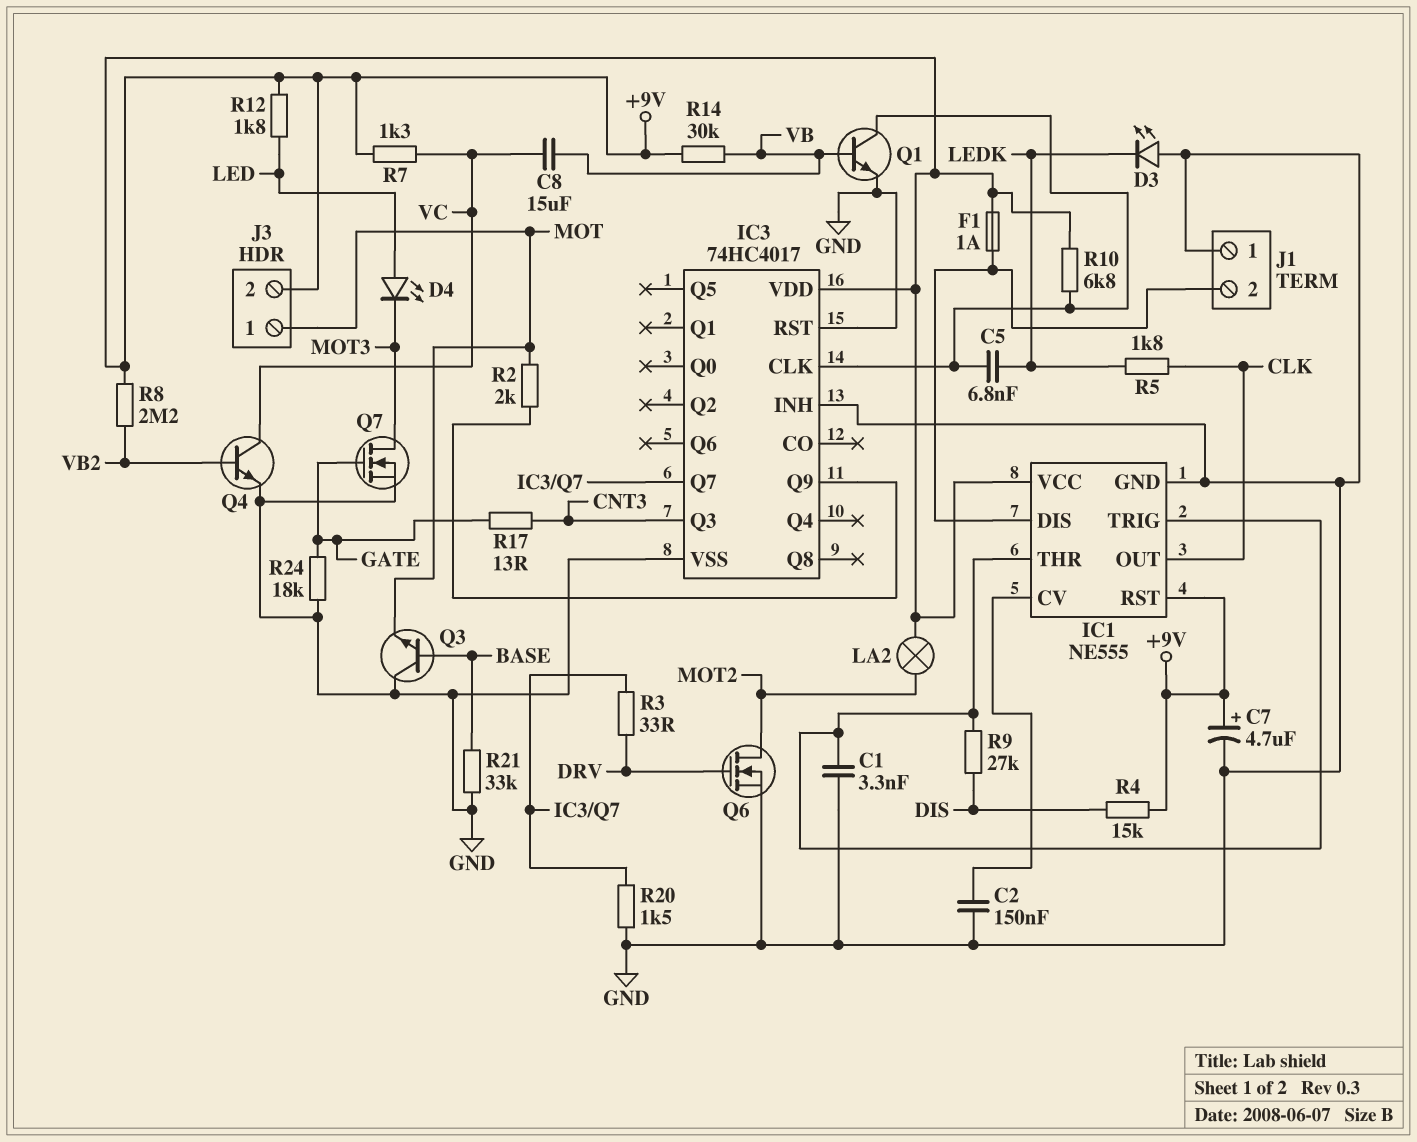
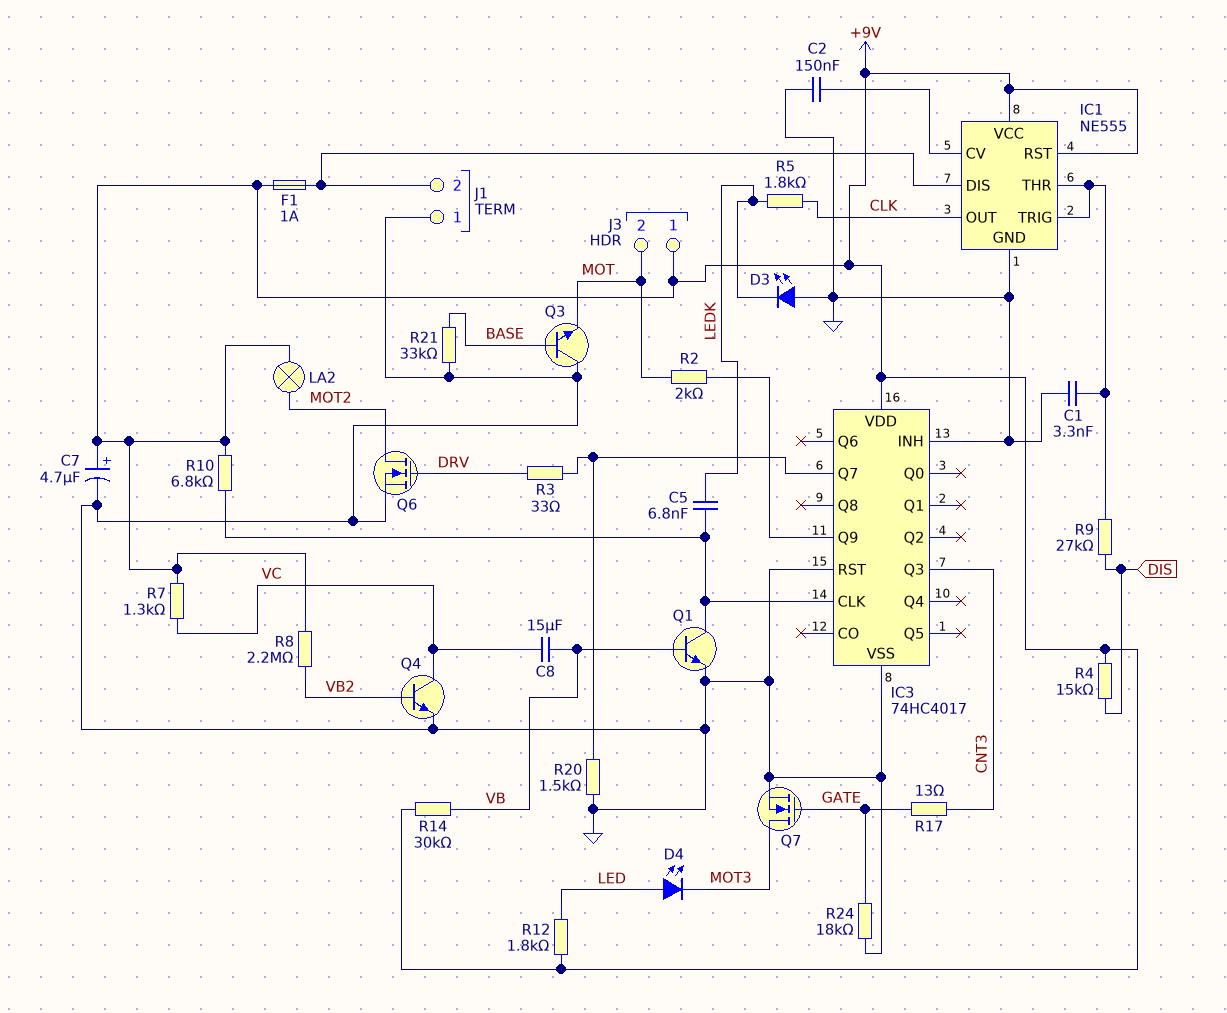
J3 pin 1: MOT -> +9V
J3 pin 2: +9V -> MOT

